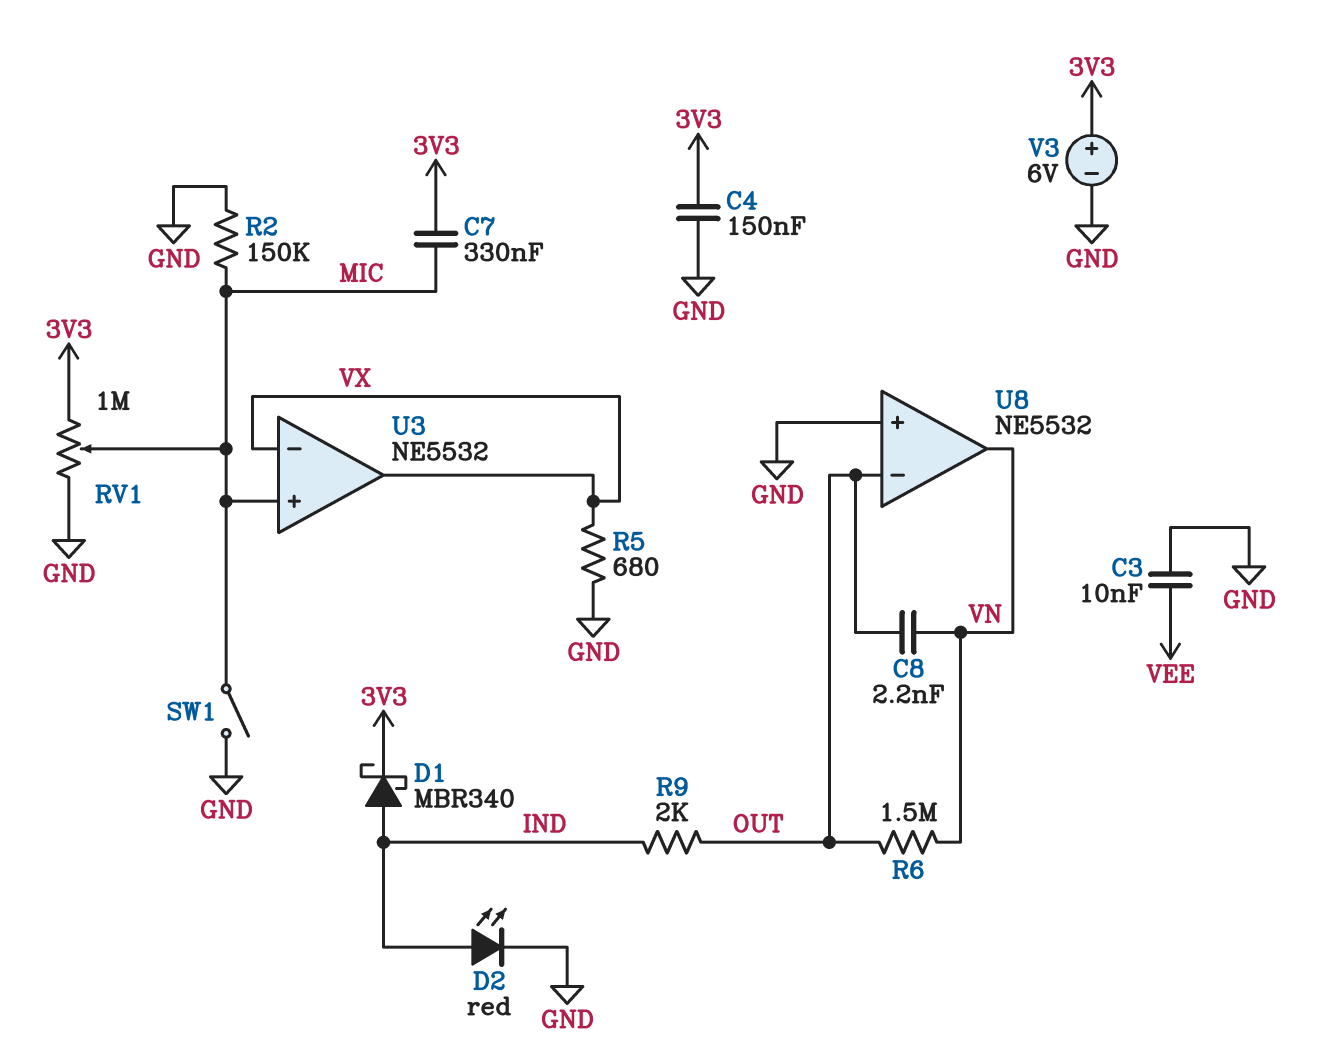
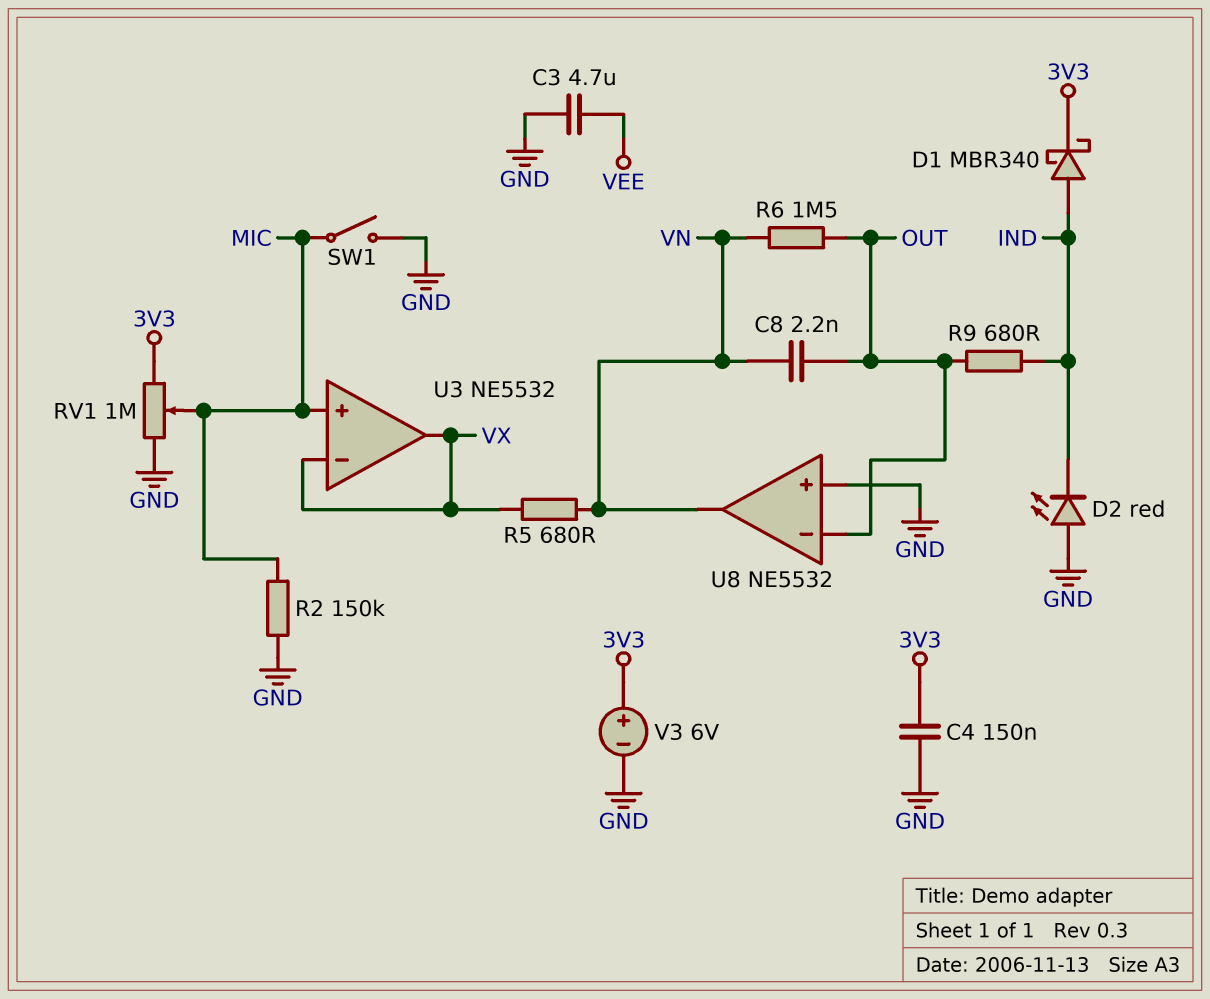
C3: 10nF (GND, VEE) -> 4.7uF (GND, VEE)
C7: 330nF (3V3, MIC) -> none
D2: LED red (A IND, K GND) -> LED red (A GND, K IND)
R5: 680 (GND, VX) -> 680 (VN, VX)
R9: 2k (IND, OUT) -> 680 (IND, OUT)

